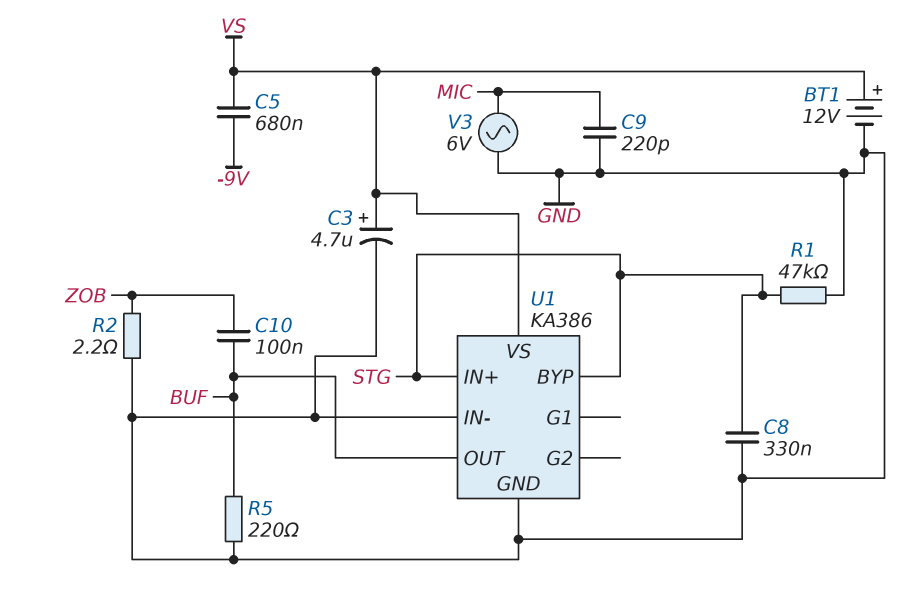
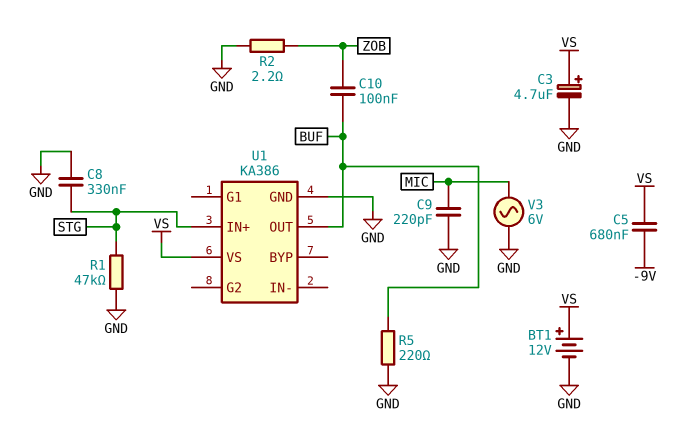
U1 pin BYP: STG -> none
U1 pin IN-: GND -> none

